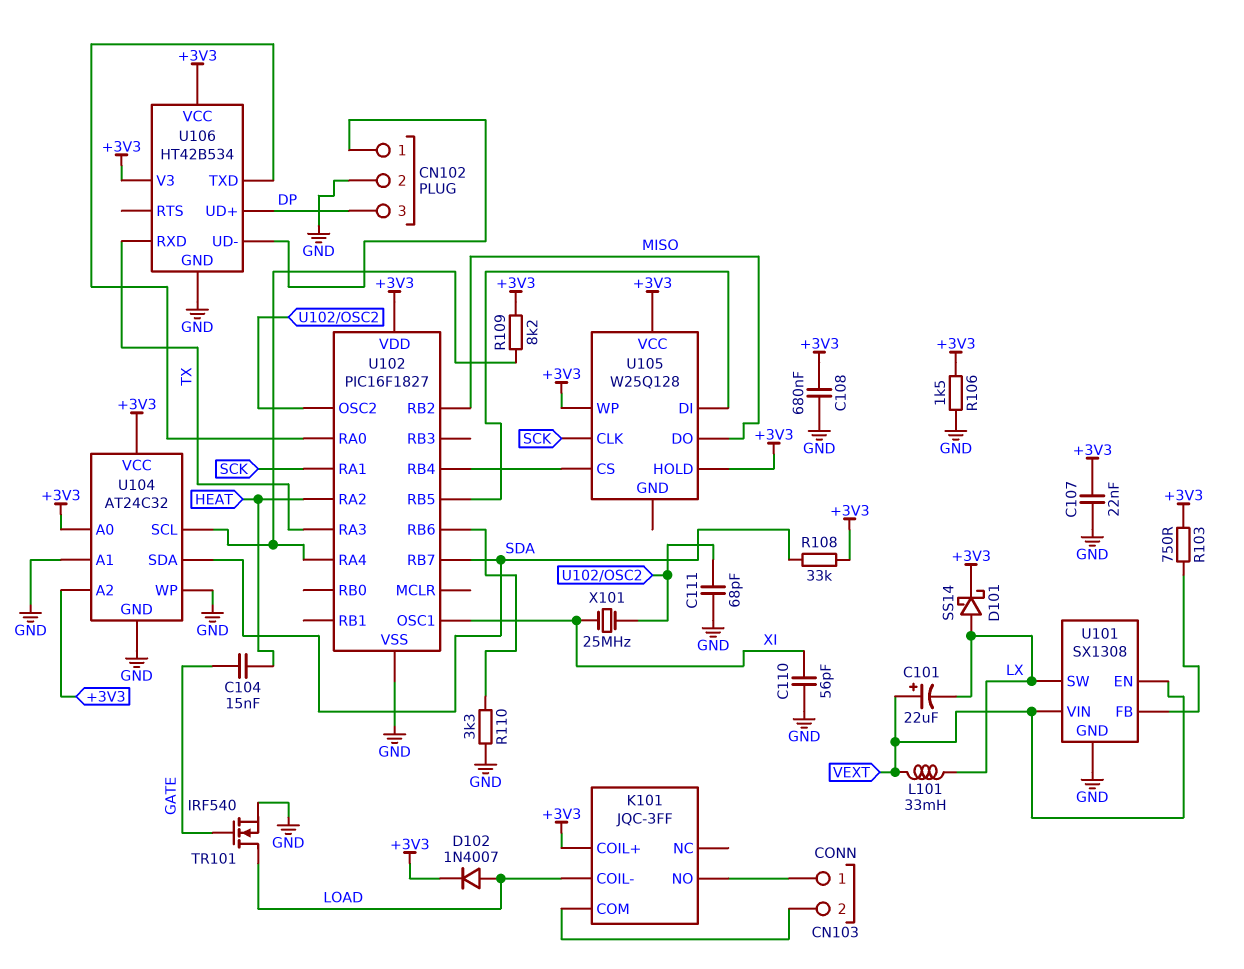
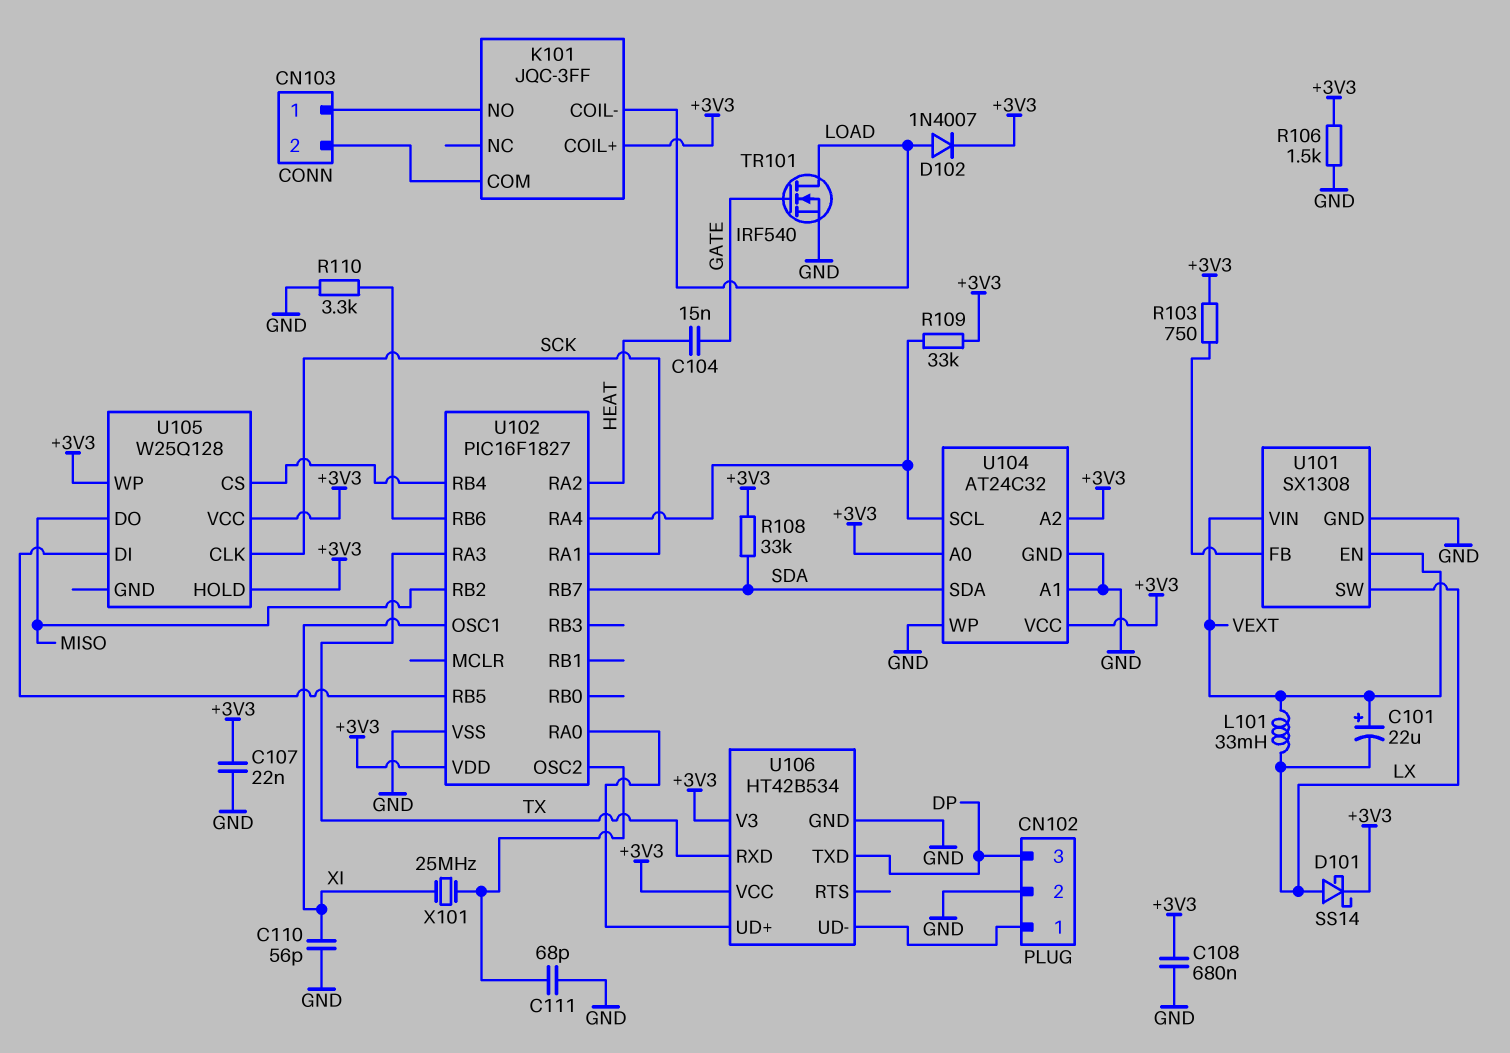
R109: 8.2k (+3V3, U102/RA4) -> 33k (+3V3, U102/RA4)
U106 pin TXD: U102/RA0 -> DP
U106 pin UD+: DP -> U102/RA0

